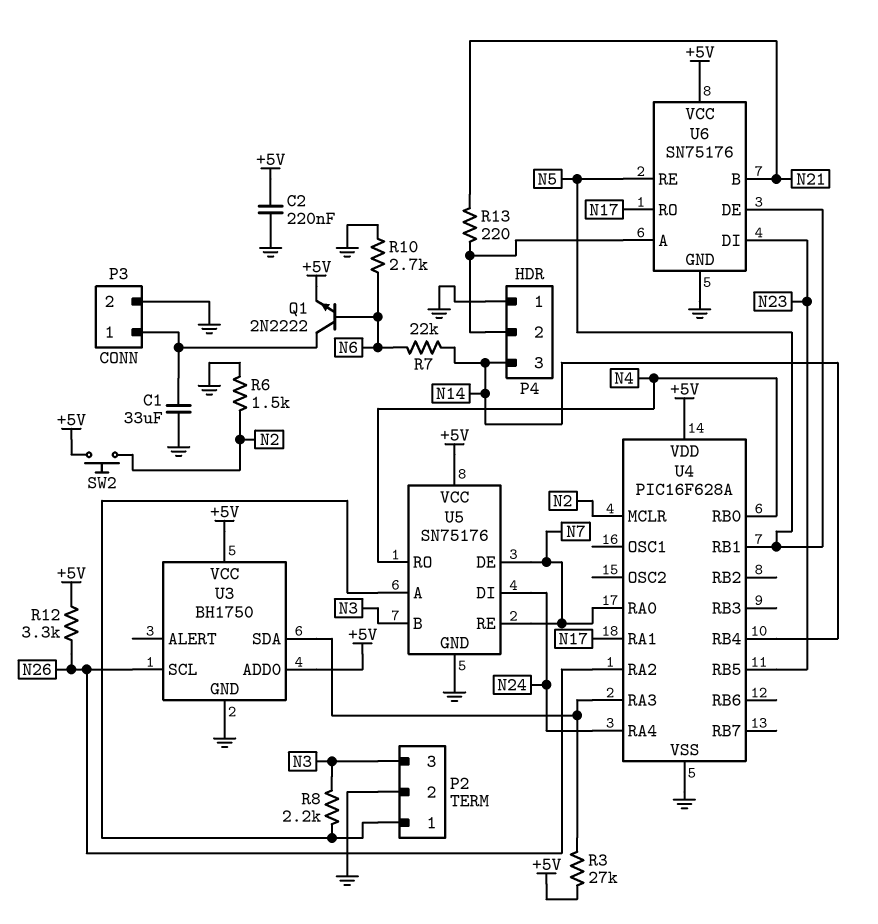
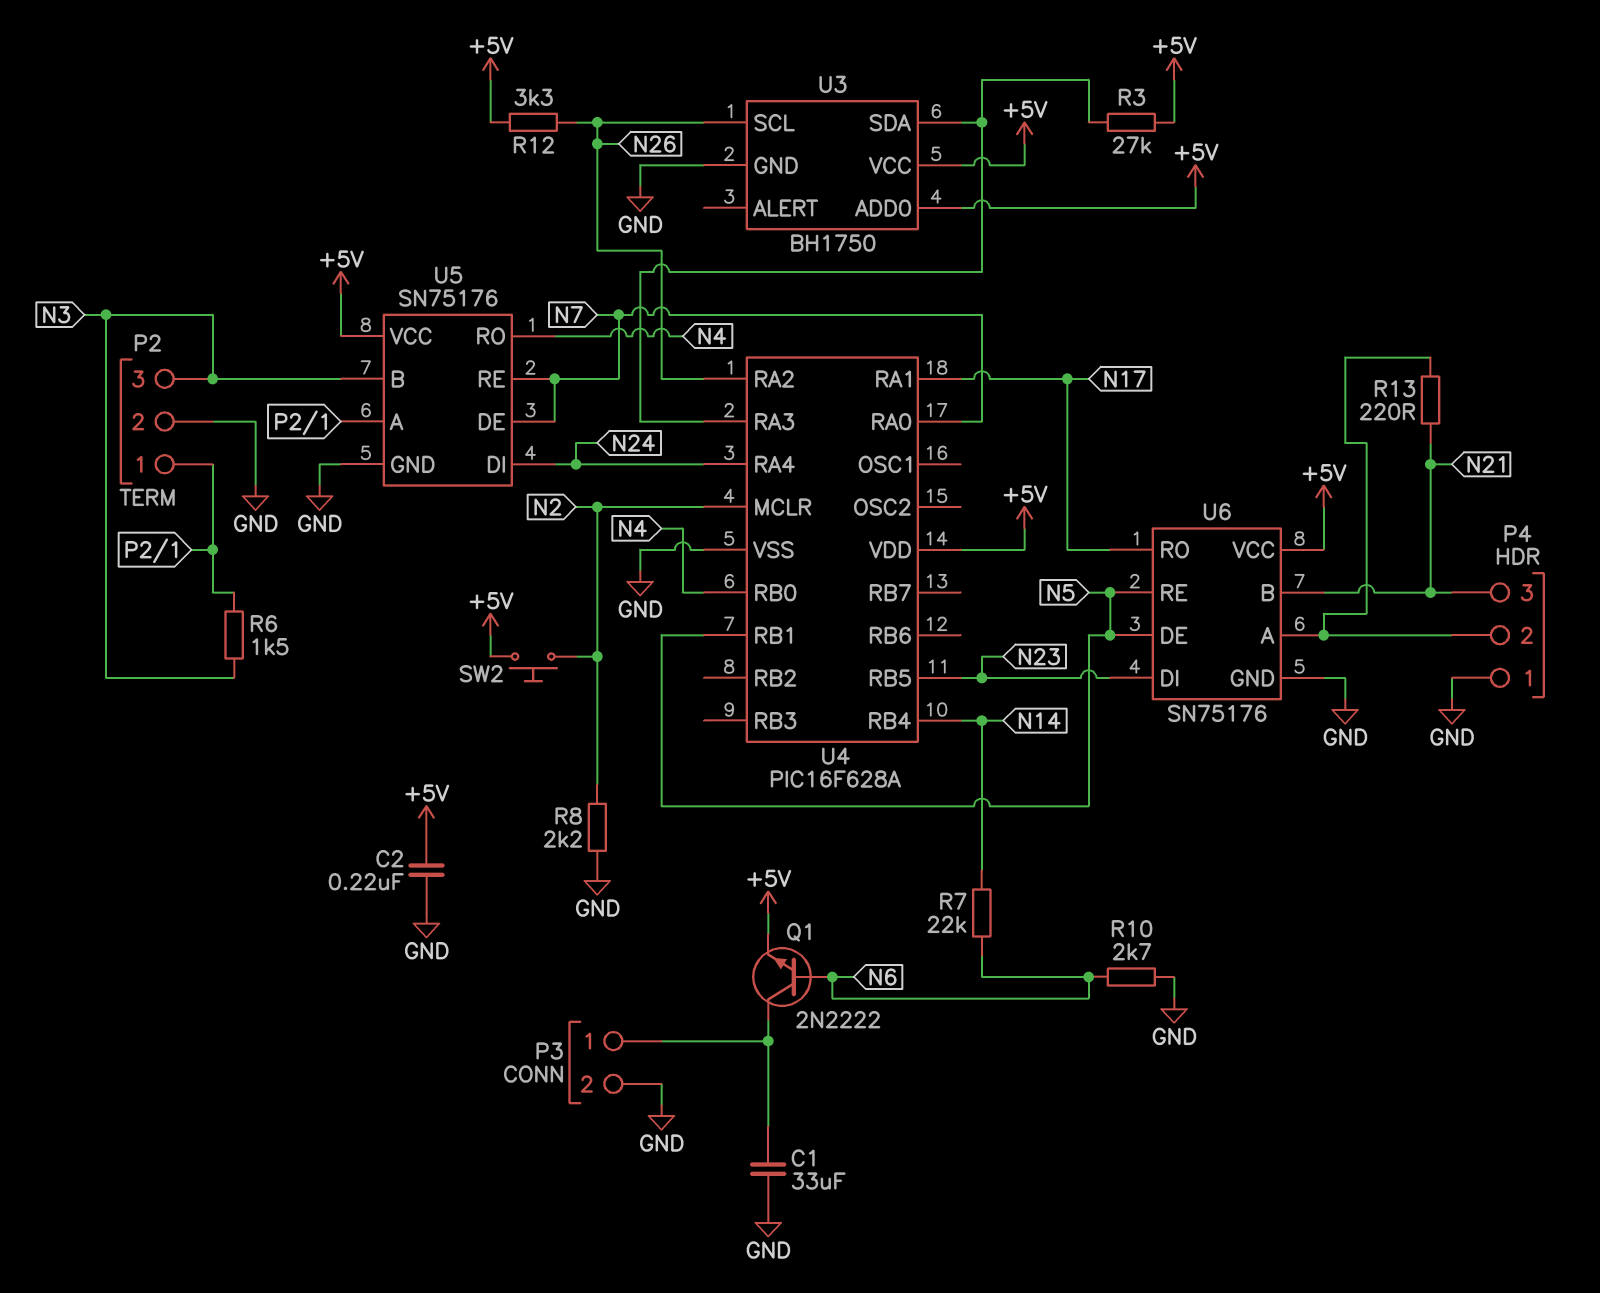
P4 pin 3: N14 -> N21
R6: 1.5k (GND, N2) -> 1.5k (N3, P2/1)
R8: 2.2k (N3, P2/1) -> 2.2k (GND, N2)

